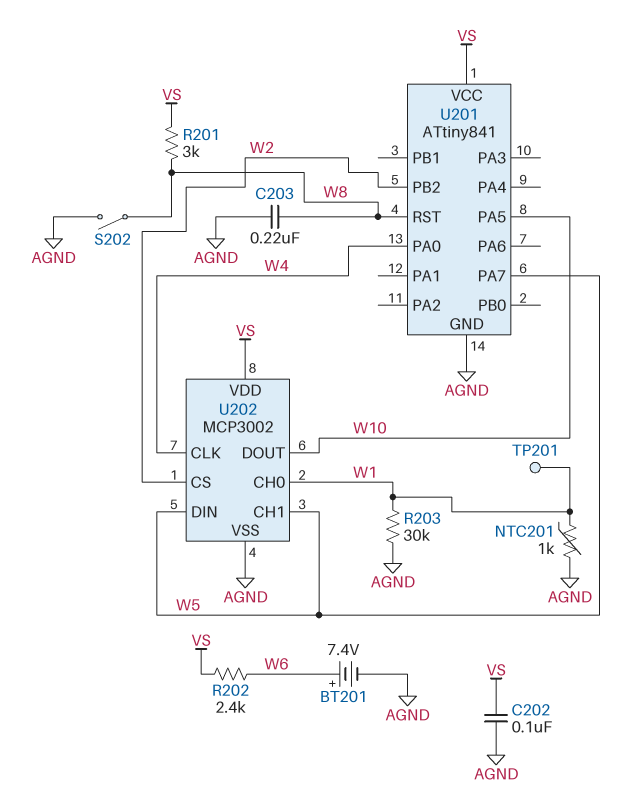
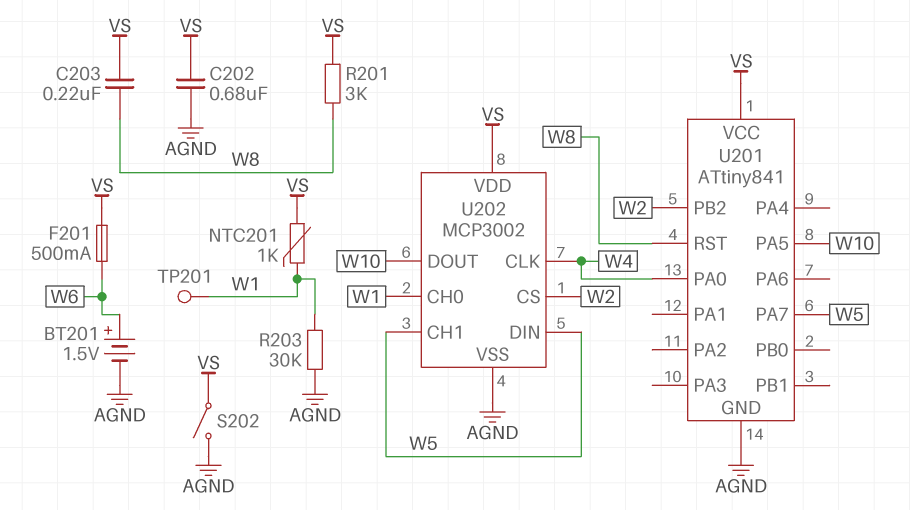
BT201: 7.4V (plus W6, minus AGND) -> 1.5V (plus W6, minus AGND)
C202: 100nF (AGND, VS) -> 680nF (AGND, VS)
C203: 220nF (AGND, W8) -> 220nF (VS, W8)
F201: none -> 500mA (VS, W6)
NTC201: 1k (AGND, W1) -> 1k (VS, W1)
R202: 2.4k (VS, W6) -> none
S202: switch (AGND, W8) -> switch (AGND, VS)

